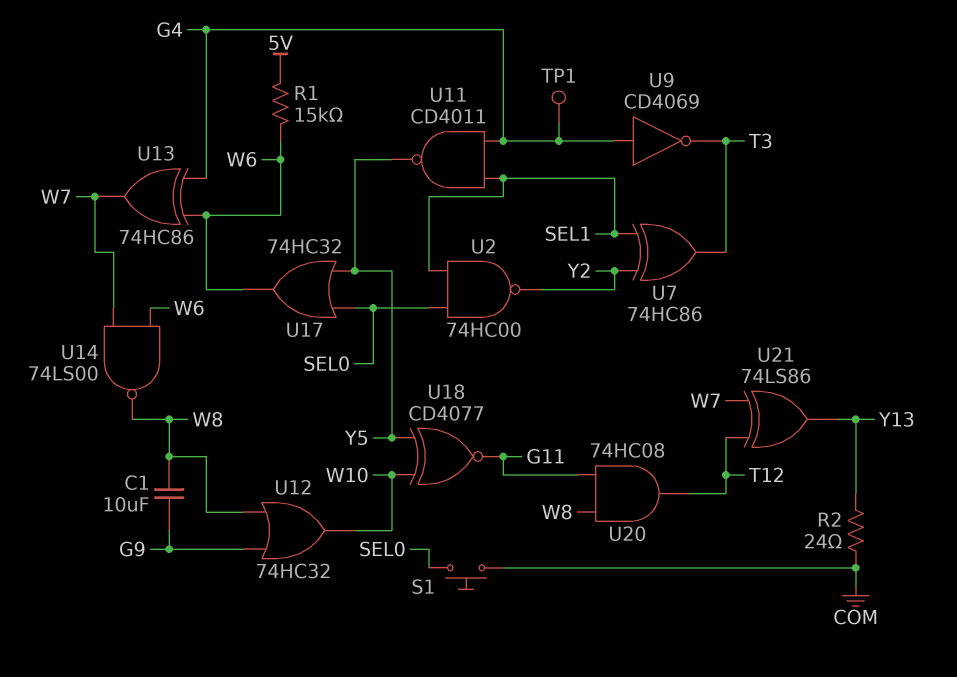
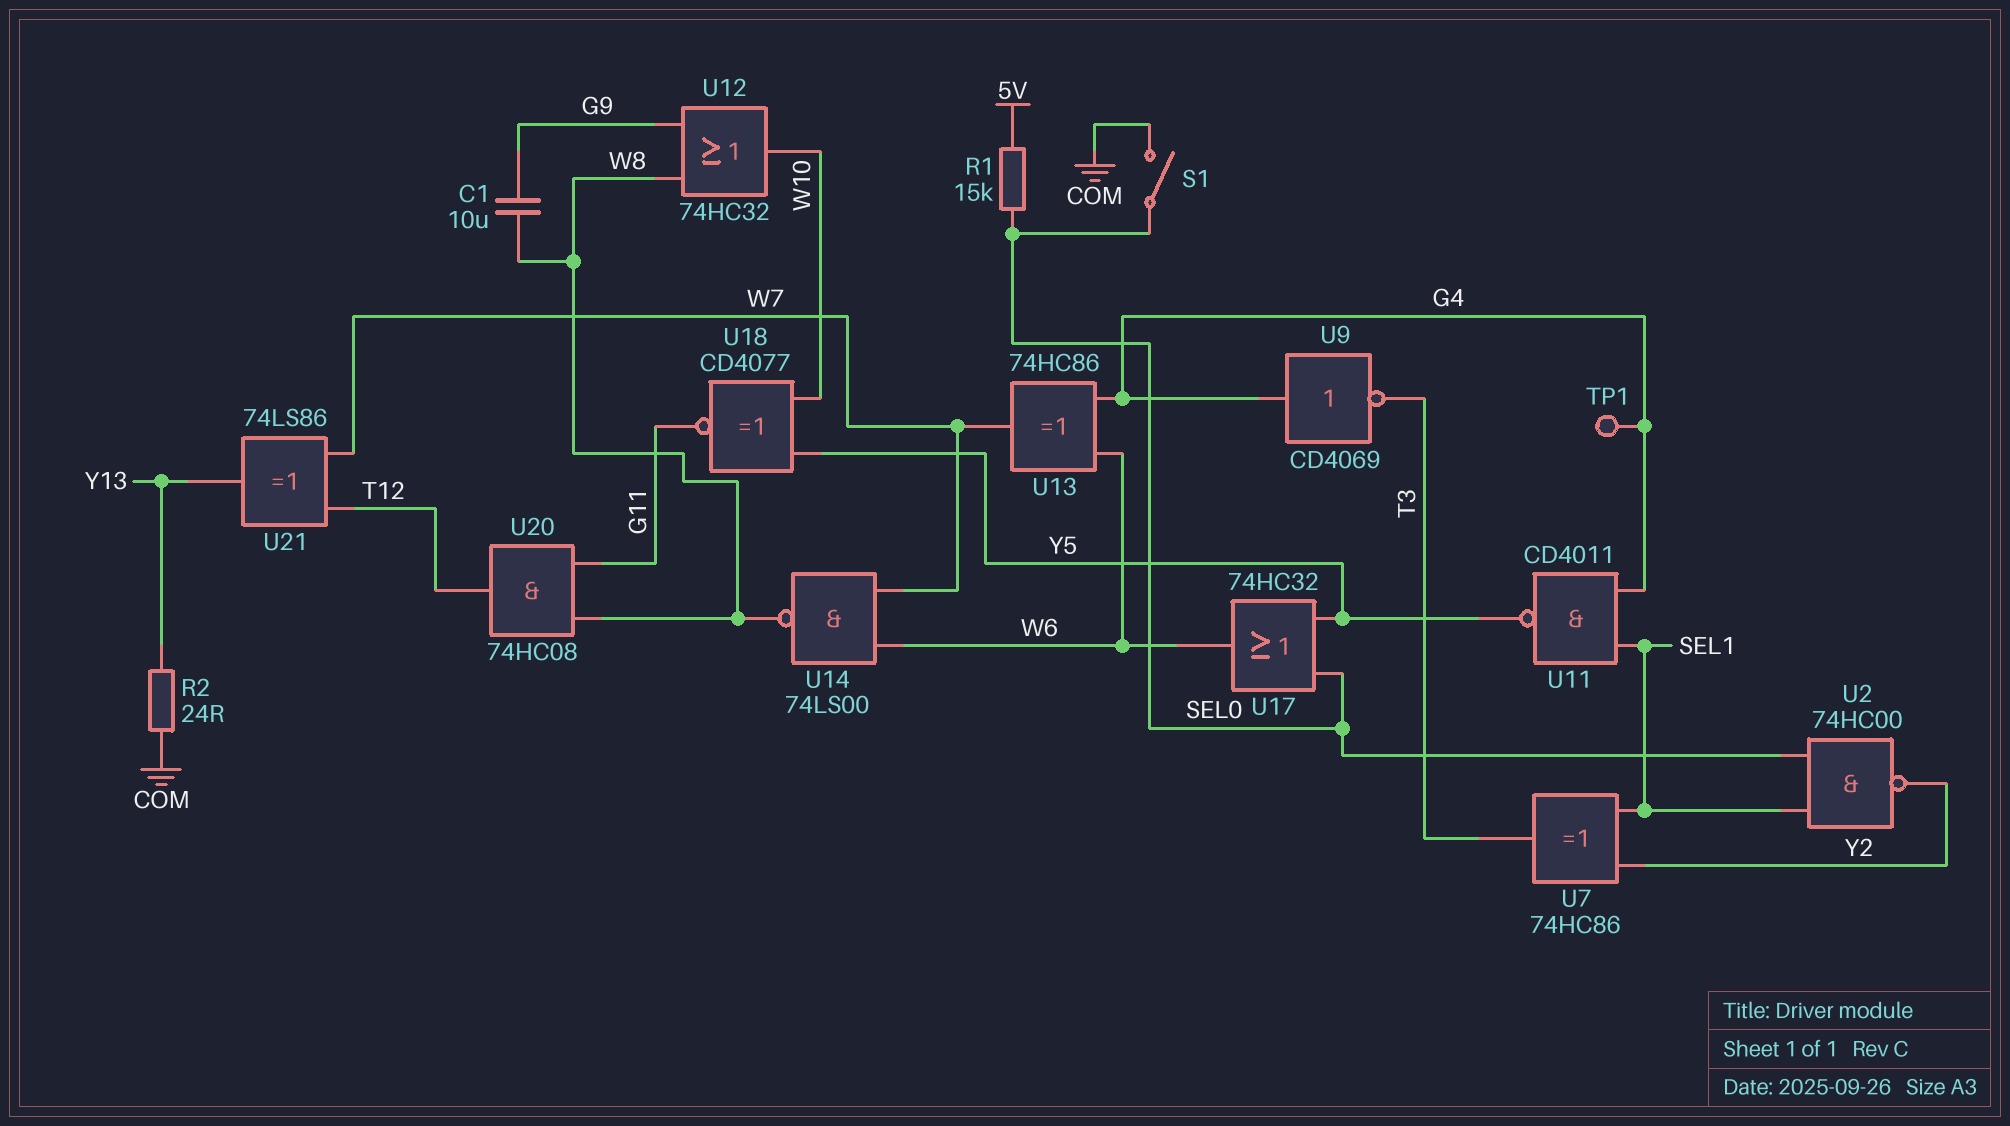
R1: 15k (5V, W6) -> 15k (5V, SEL0)
S1: button (COM, SEL0) -> switch (COM, SEL0)

